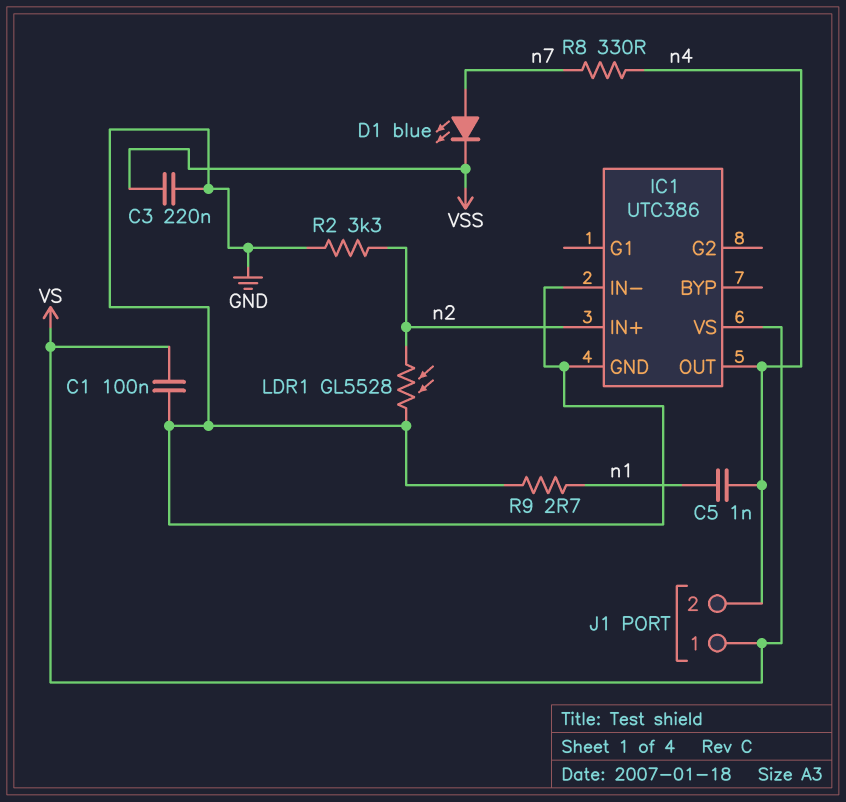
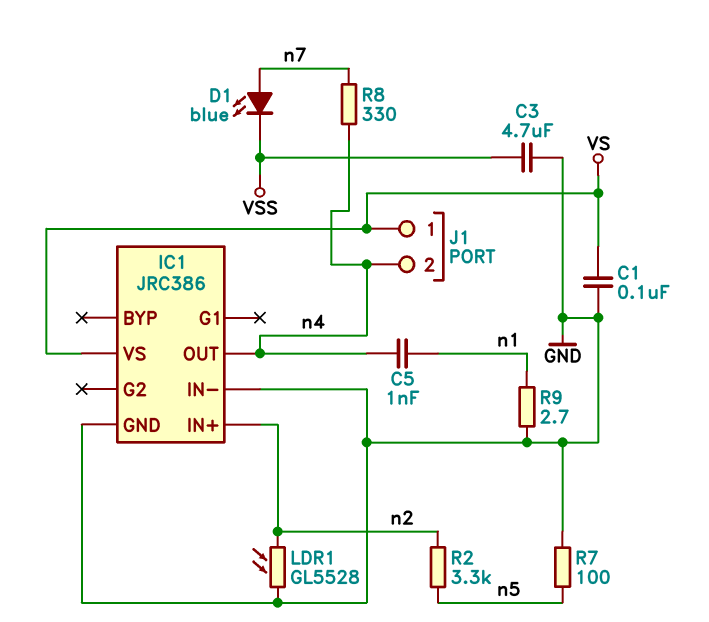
C3: 220nF (GND, VSS) -> 4.7uF (GND, VSS)
IC1: UTC386 -> JRC386
R2: 3.3k (GND, n2) -> 3.3k (n2, n5)
R7: none -> 100 (GND, n5)

